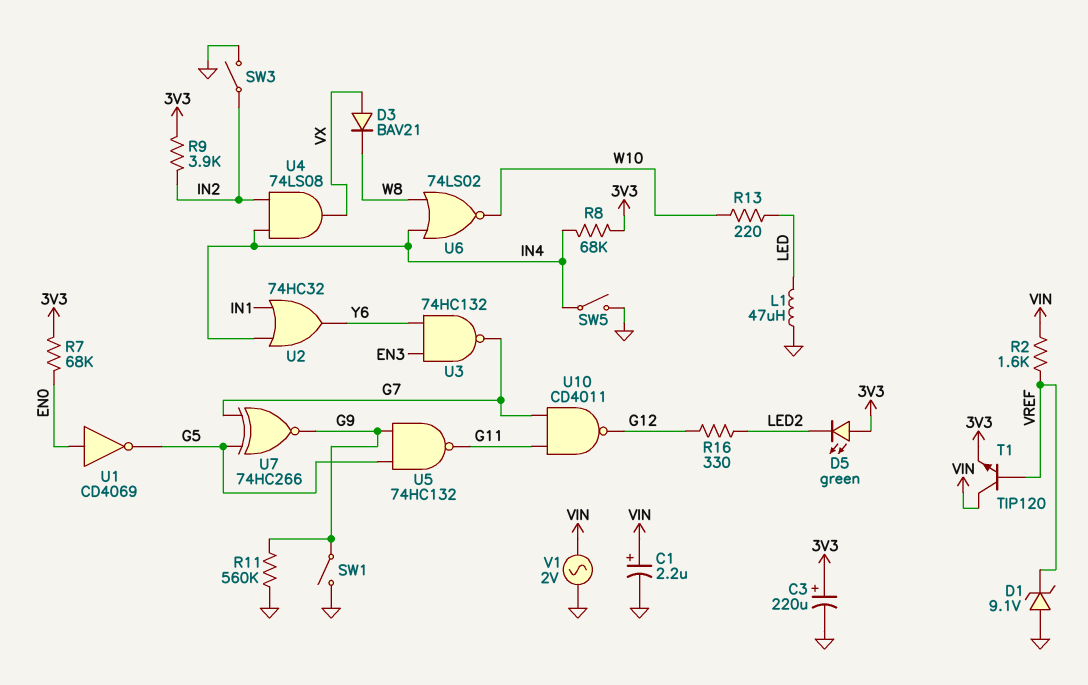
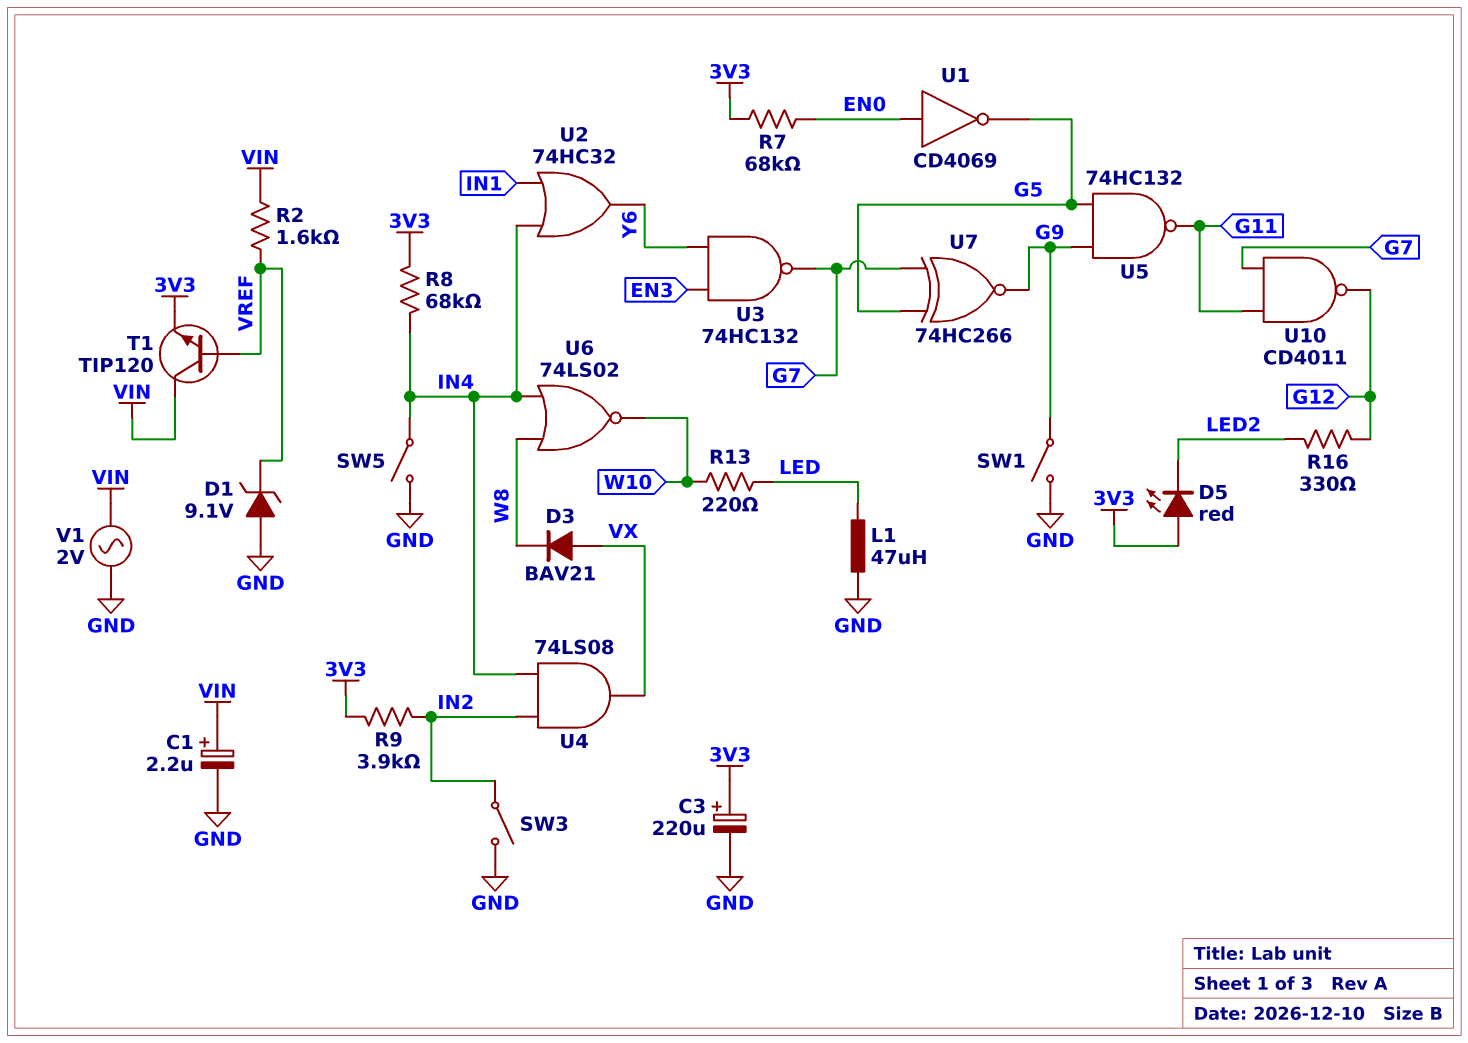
D5: LED green (A 3V3, K LED2) -> LED red (A 3V3, K LED2)
R11: 560k (G9, GND) -> none

